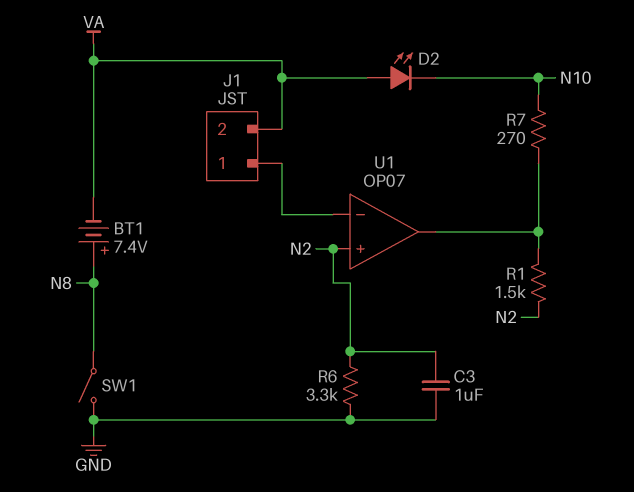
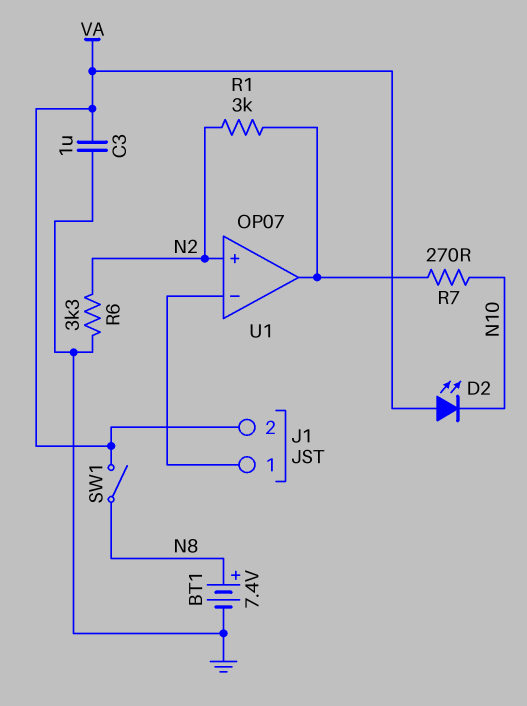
BT1: 7.4V (plus N8, minus VA) -> 7.4V (plus N8, minus GND)
C3: 1uF (GND, N2) -> 1uF (GND, VA)
R1: 1.5k (N2, U1/out) -> 3k (N2, U1/out)
SW1: switch (GND, N8) -> switch (N8, VA)

